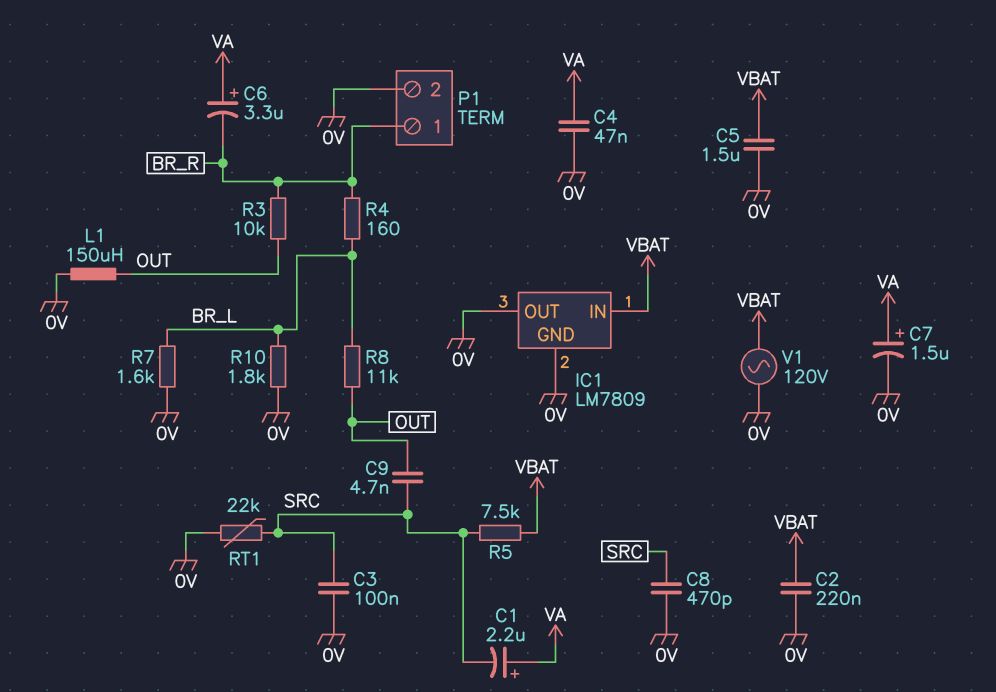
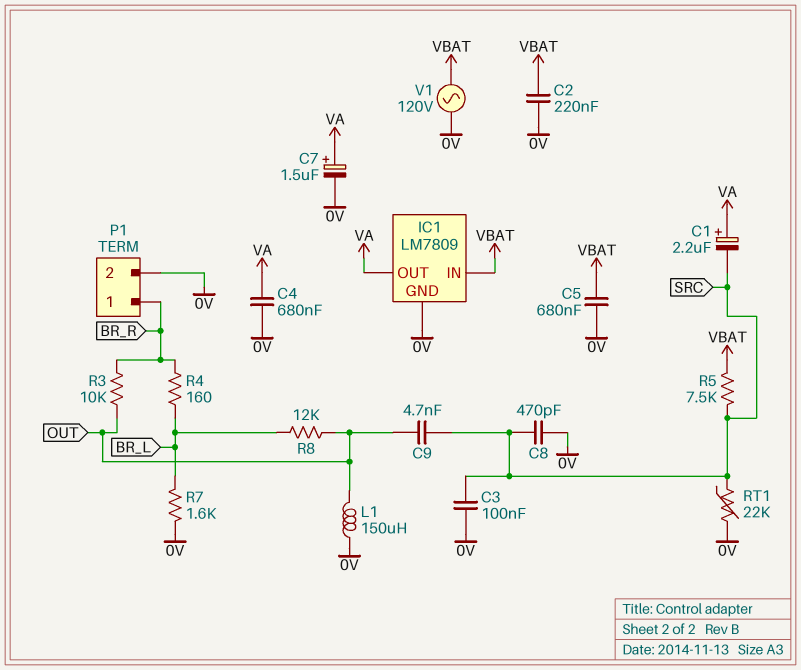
C4: 47nF (0V, VA) -> 680nF (0V, VA)
C5: 1.5uF (0V, VBAT) -> 680nF (0V, VBAT)
C6: 3.3uF (plus VA, minus BR_R) -> none
IC1 pin OUT: 0V -> VA
R8: 11k (BR_L, OUT) -> 12k (BR_L, OUT)
R10: 1.8k (0V, BR_L) -> none

